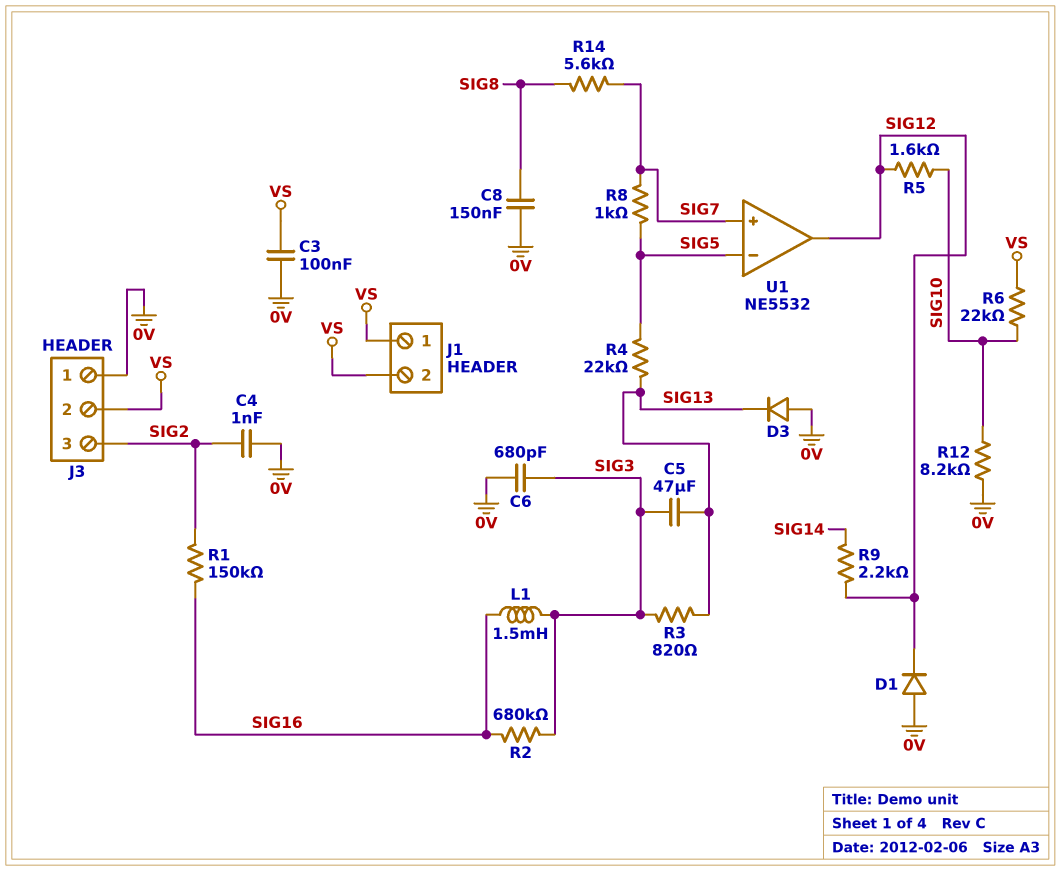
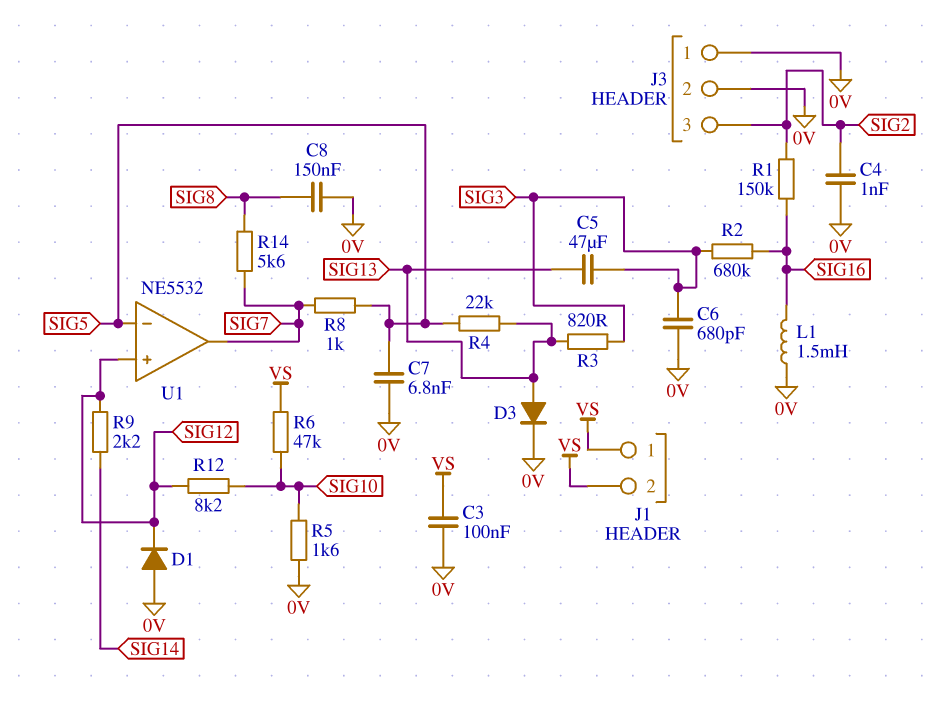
C7: none -> 6.8nF (0V, SIG5)
D3: diode (A 0V, K SIG13) -> diode (A SIG13, K 0V)
J3 pin 2: VS -> 0V
L1: 1.5mH (SIG3, SIG16) -> 1.5mH (0V, SIG16)
R5: 1.6k (SIG10, SIG12) -> 1.6k (0V, SIG10)
R6: 22k (SIG10, VS) -> 47k (SIG10, VS)
R12: 8.2k (0V, SIG10) -> 8.2k (SIG10, SIG12)
U1 pin in+: SIG7 -> SIG12
U1 pin out: SIG12 -> SIG7

